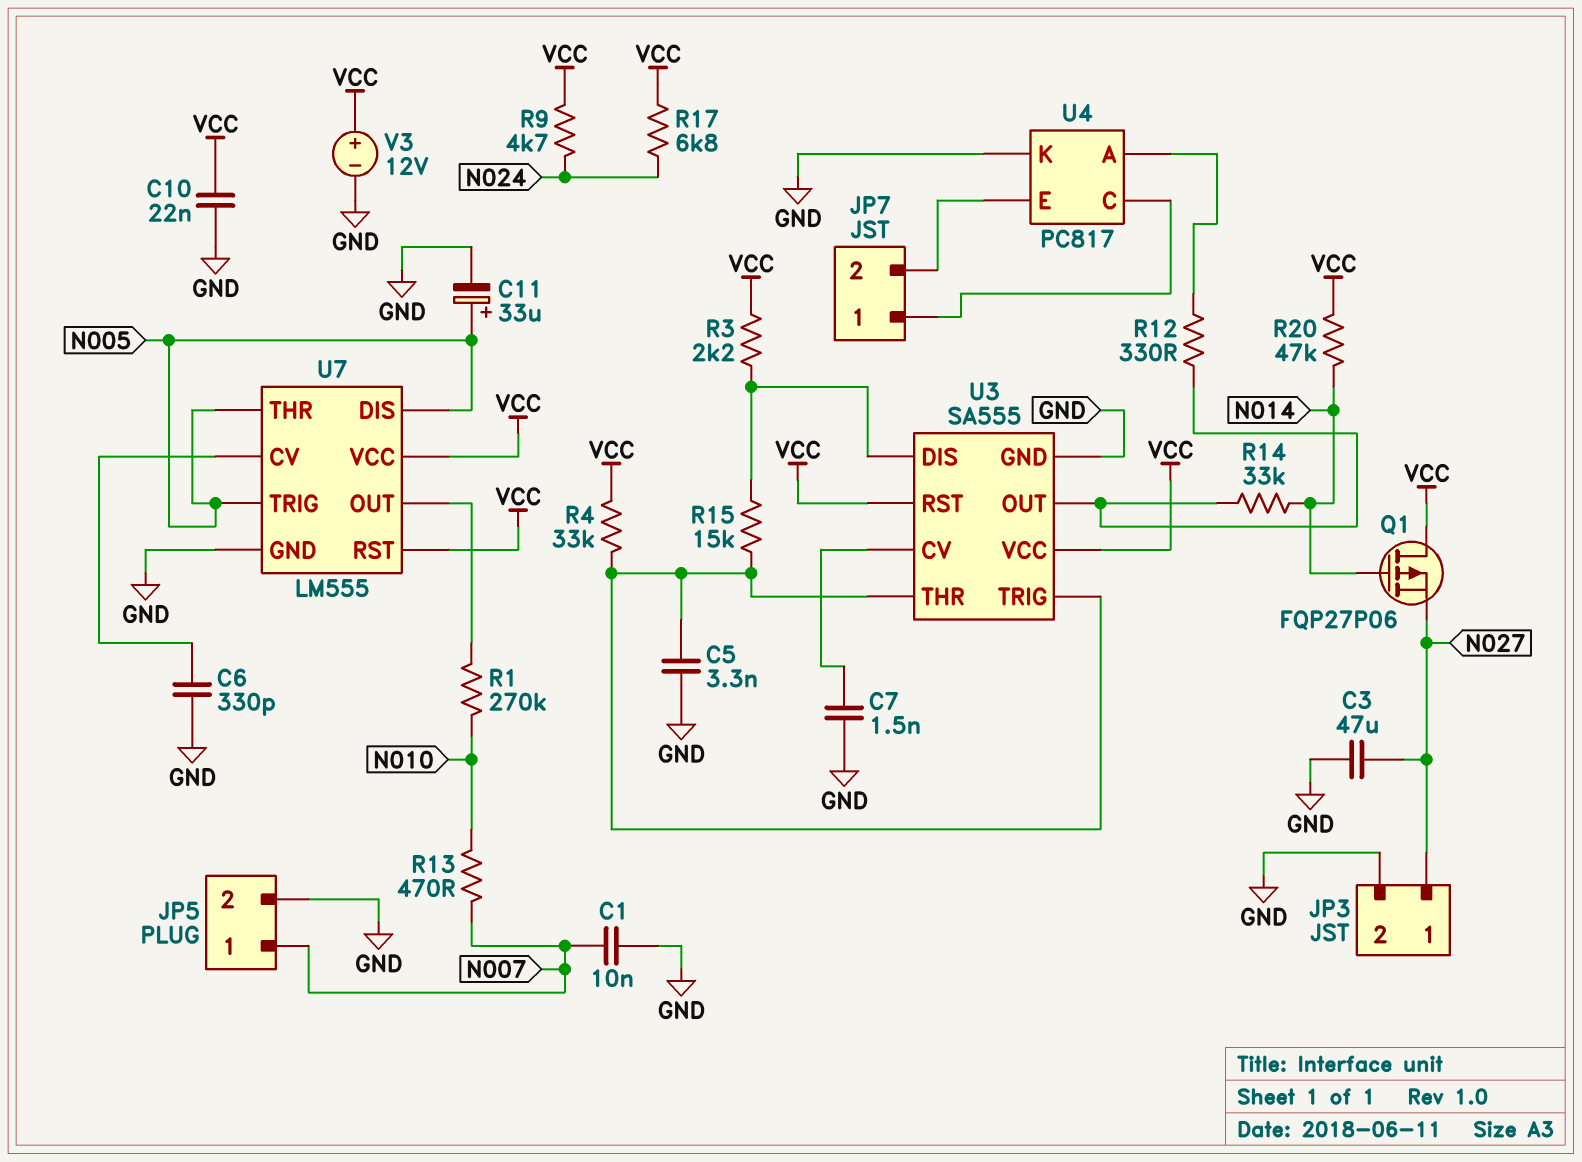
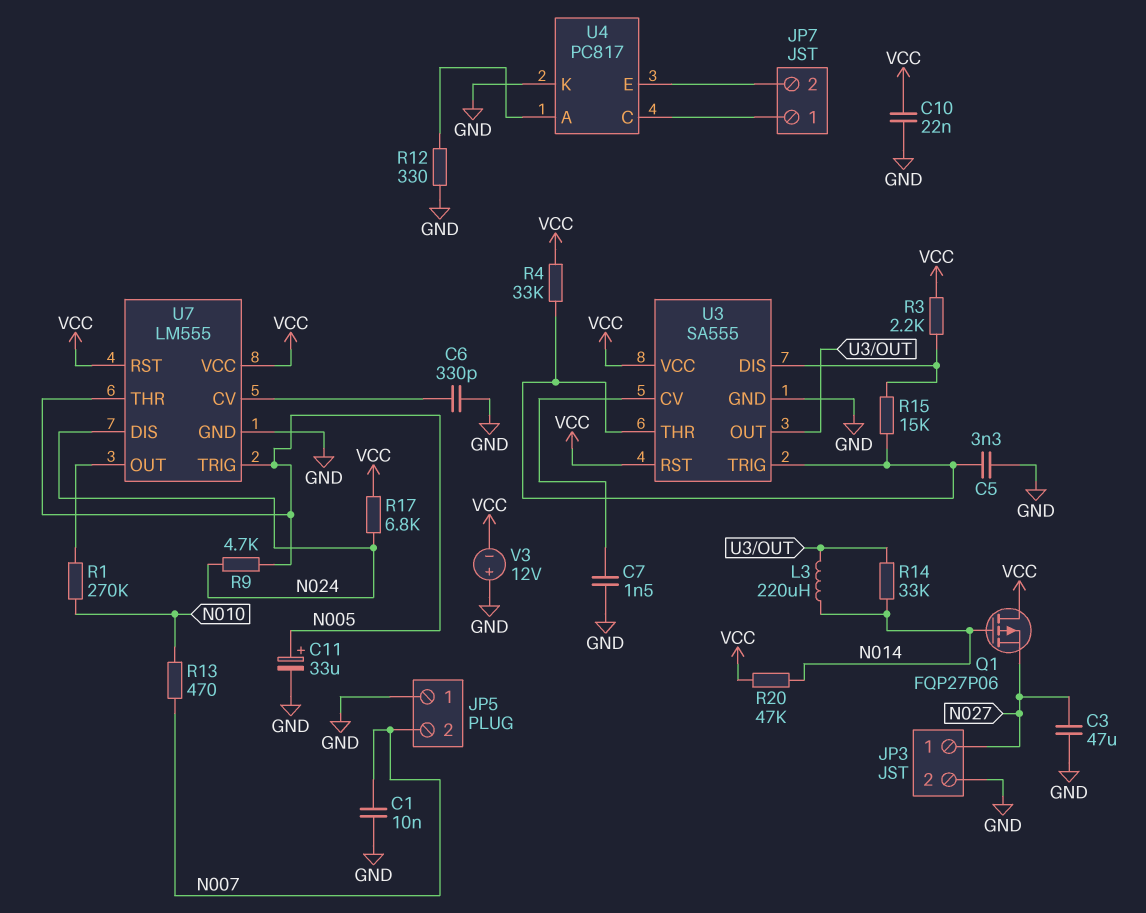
JP5 pin 1: N007 -> GND
JP5 pin 2: GND -> N007
L3: none -> 220uH (N014, U3/OUT)
R9: 4.7k (N024, VCC) -> 4.7k (N005, N024)
R12: 330 (U3/OUT, U4/A) -> 330 (GND, U4/A)
U7 pin DIS: N005 -> N024
V3: 12V (plus VCC, minus GND) -> 12V (plus GND, minus VCC)

